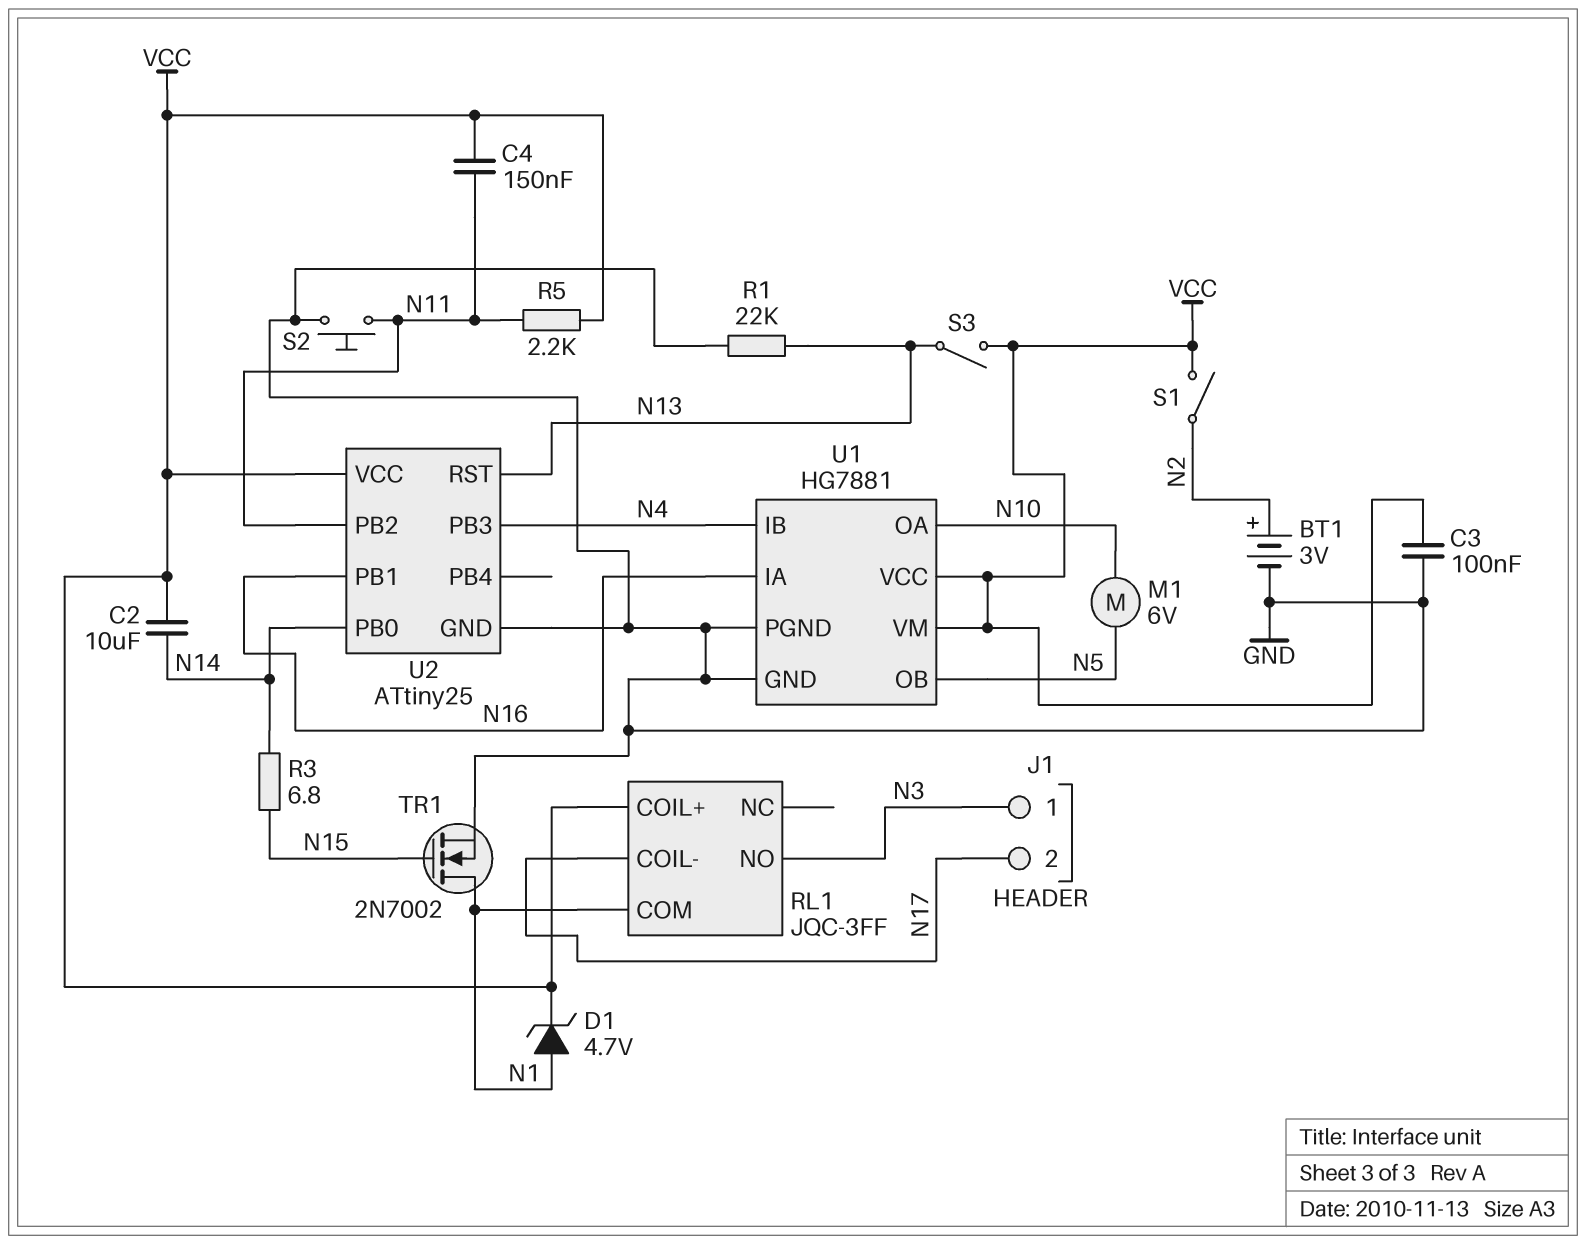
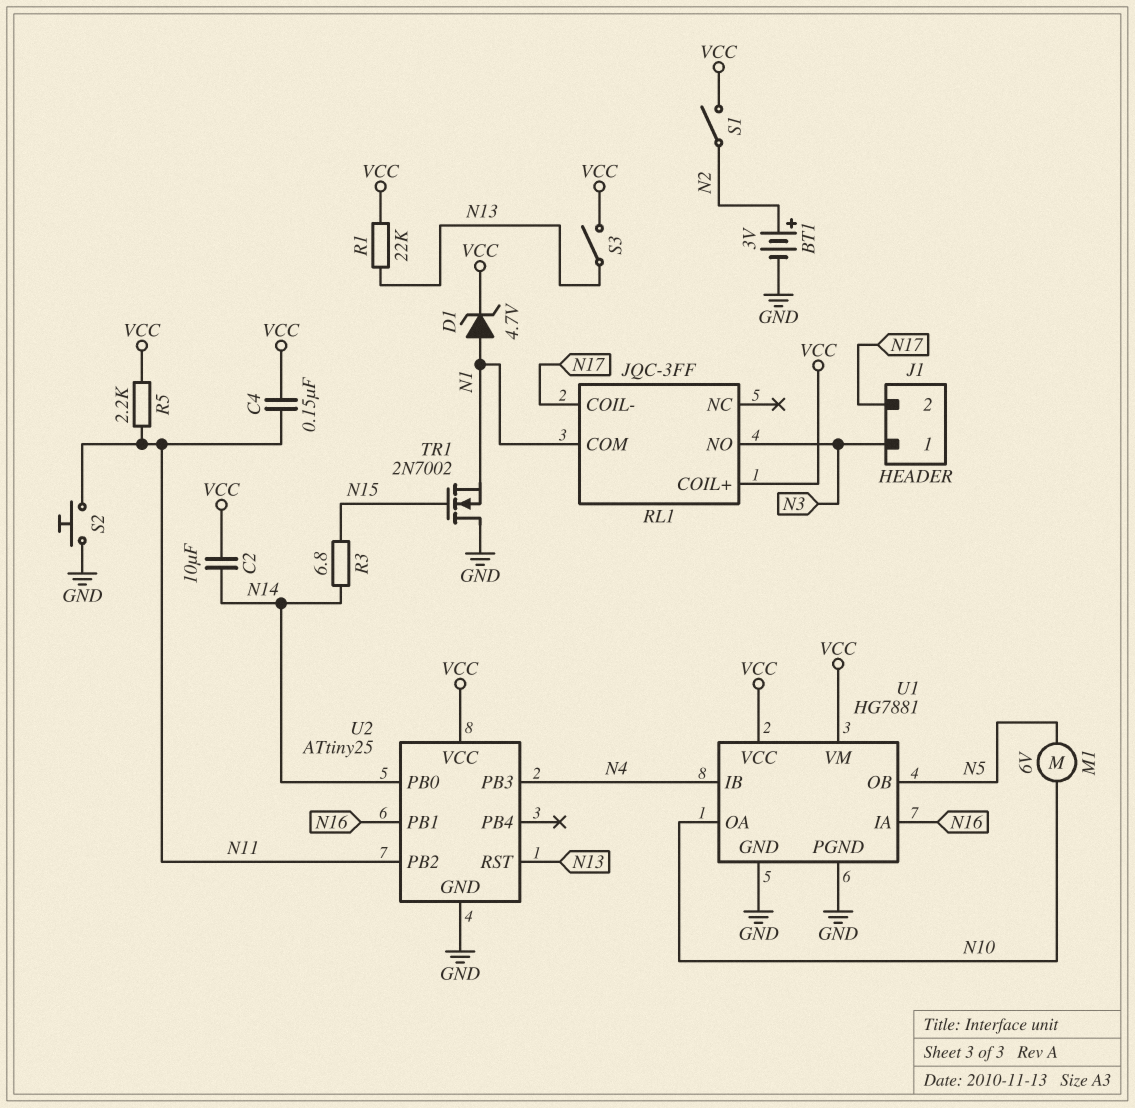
C3: 100nF (GND, VCC) -> none
R1: 22k (GND, N13) -> 22k (N13, VCC)
TR1: NMOS 2N7002 (G N15, D N1, S GND) -> NMOS 2N7002 (G N15, D GND, S N1)

